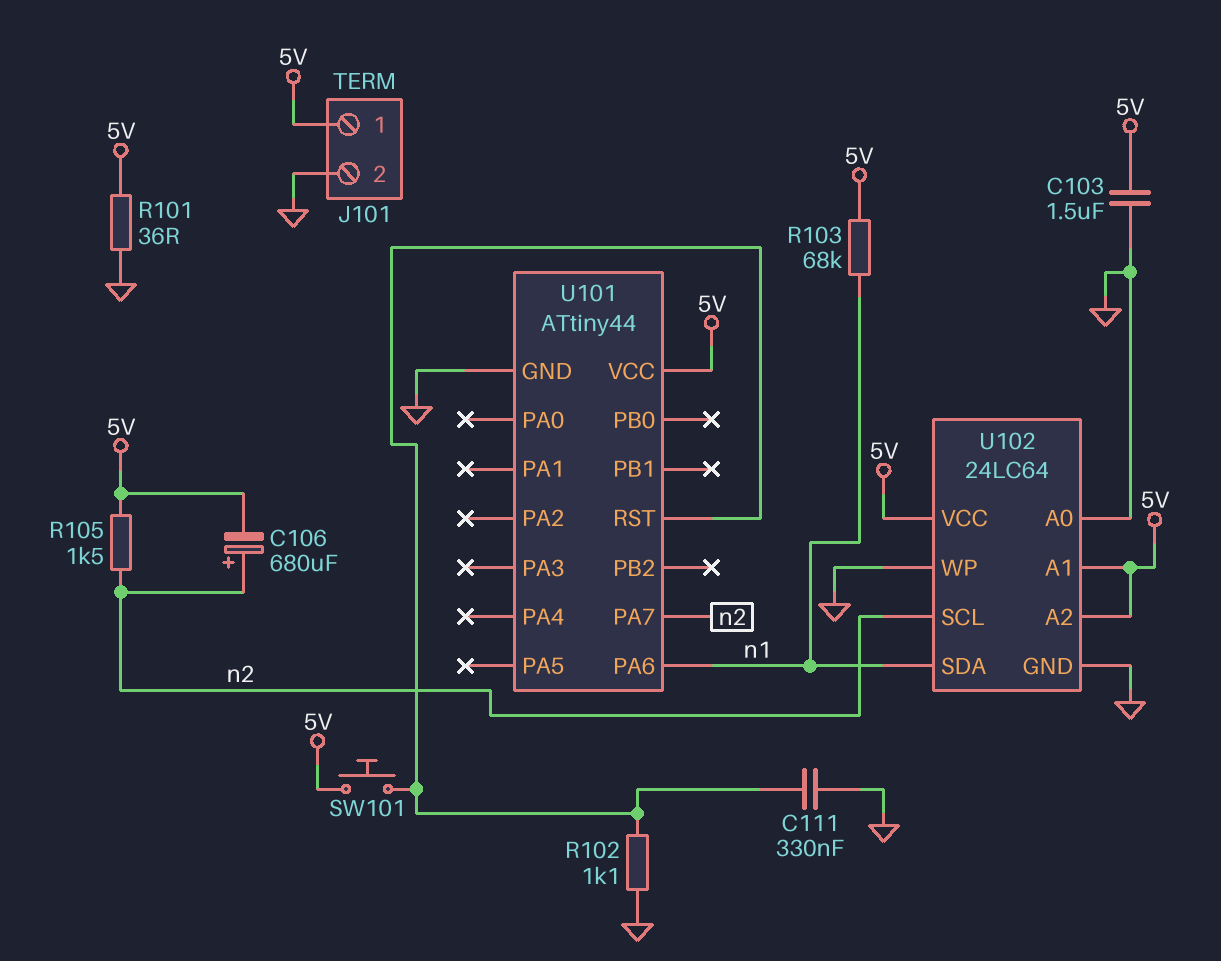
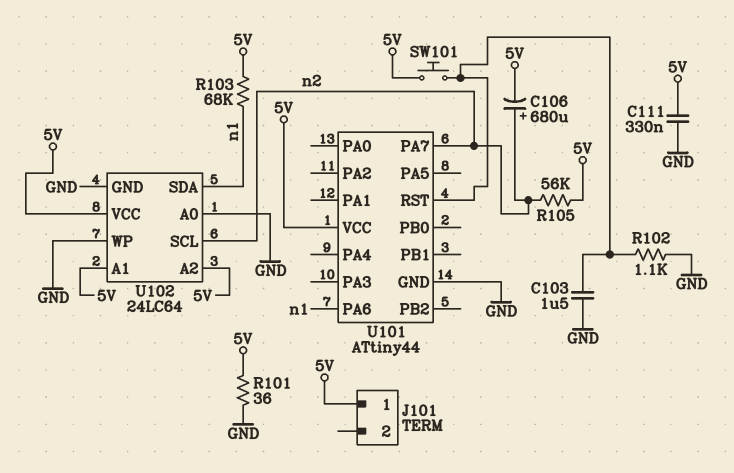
C103: 1.5uF (5V, GND) -> 1.5uF (GND, U101/RST)
C111: 330nF (GND, U101/RST) -> 330nF (5V, GND)
J101 pin 2: GND -> none
R105: 1.5k (5V, n2) -> 56k (5V, n2)

